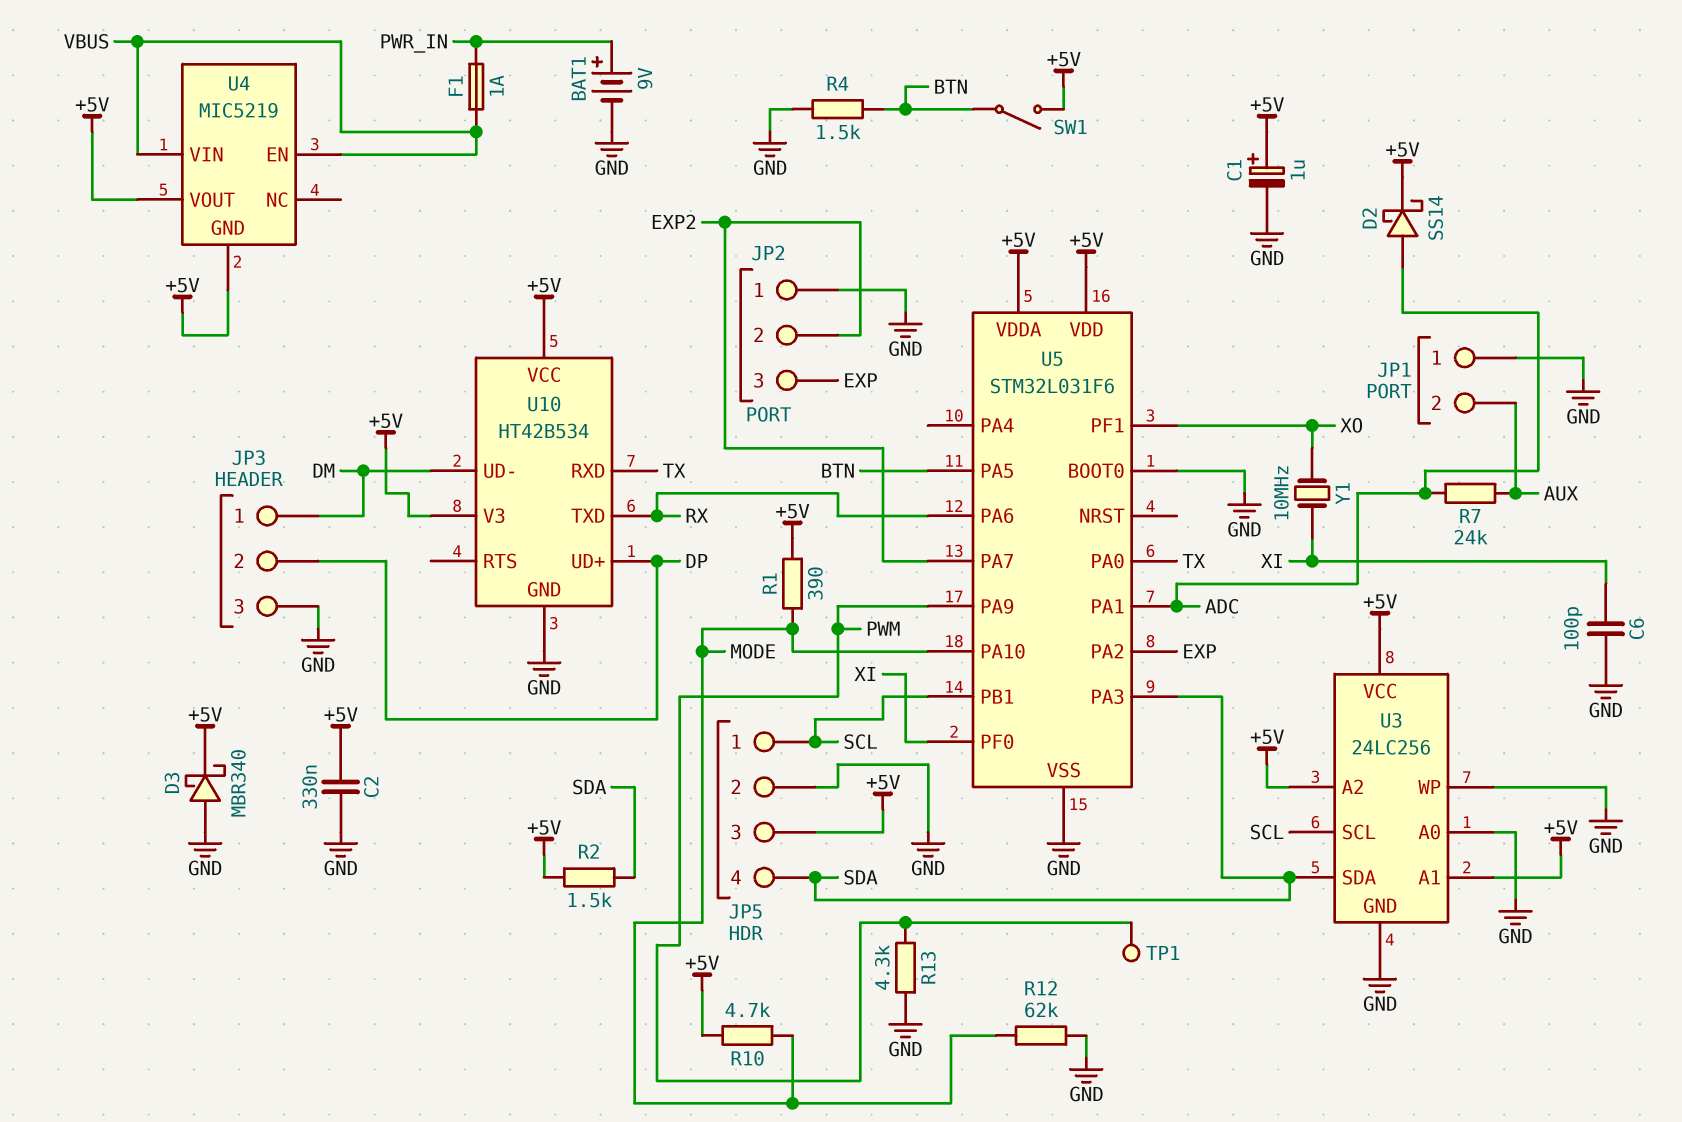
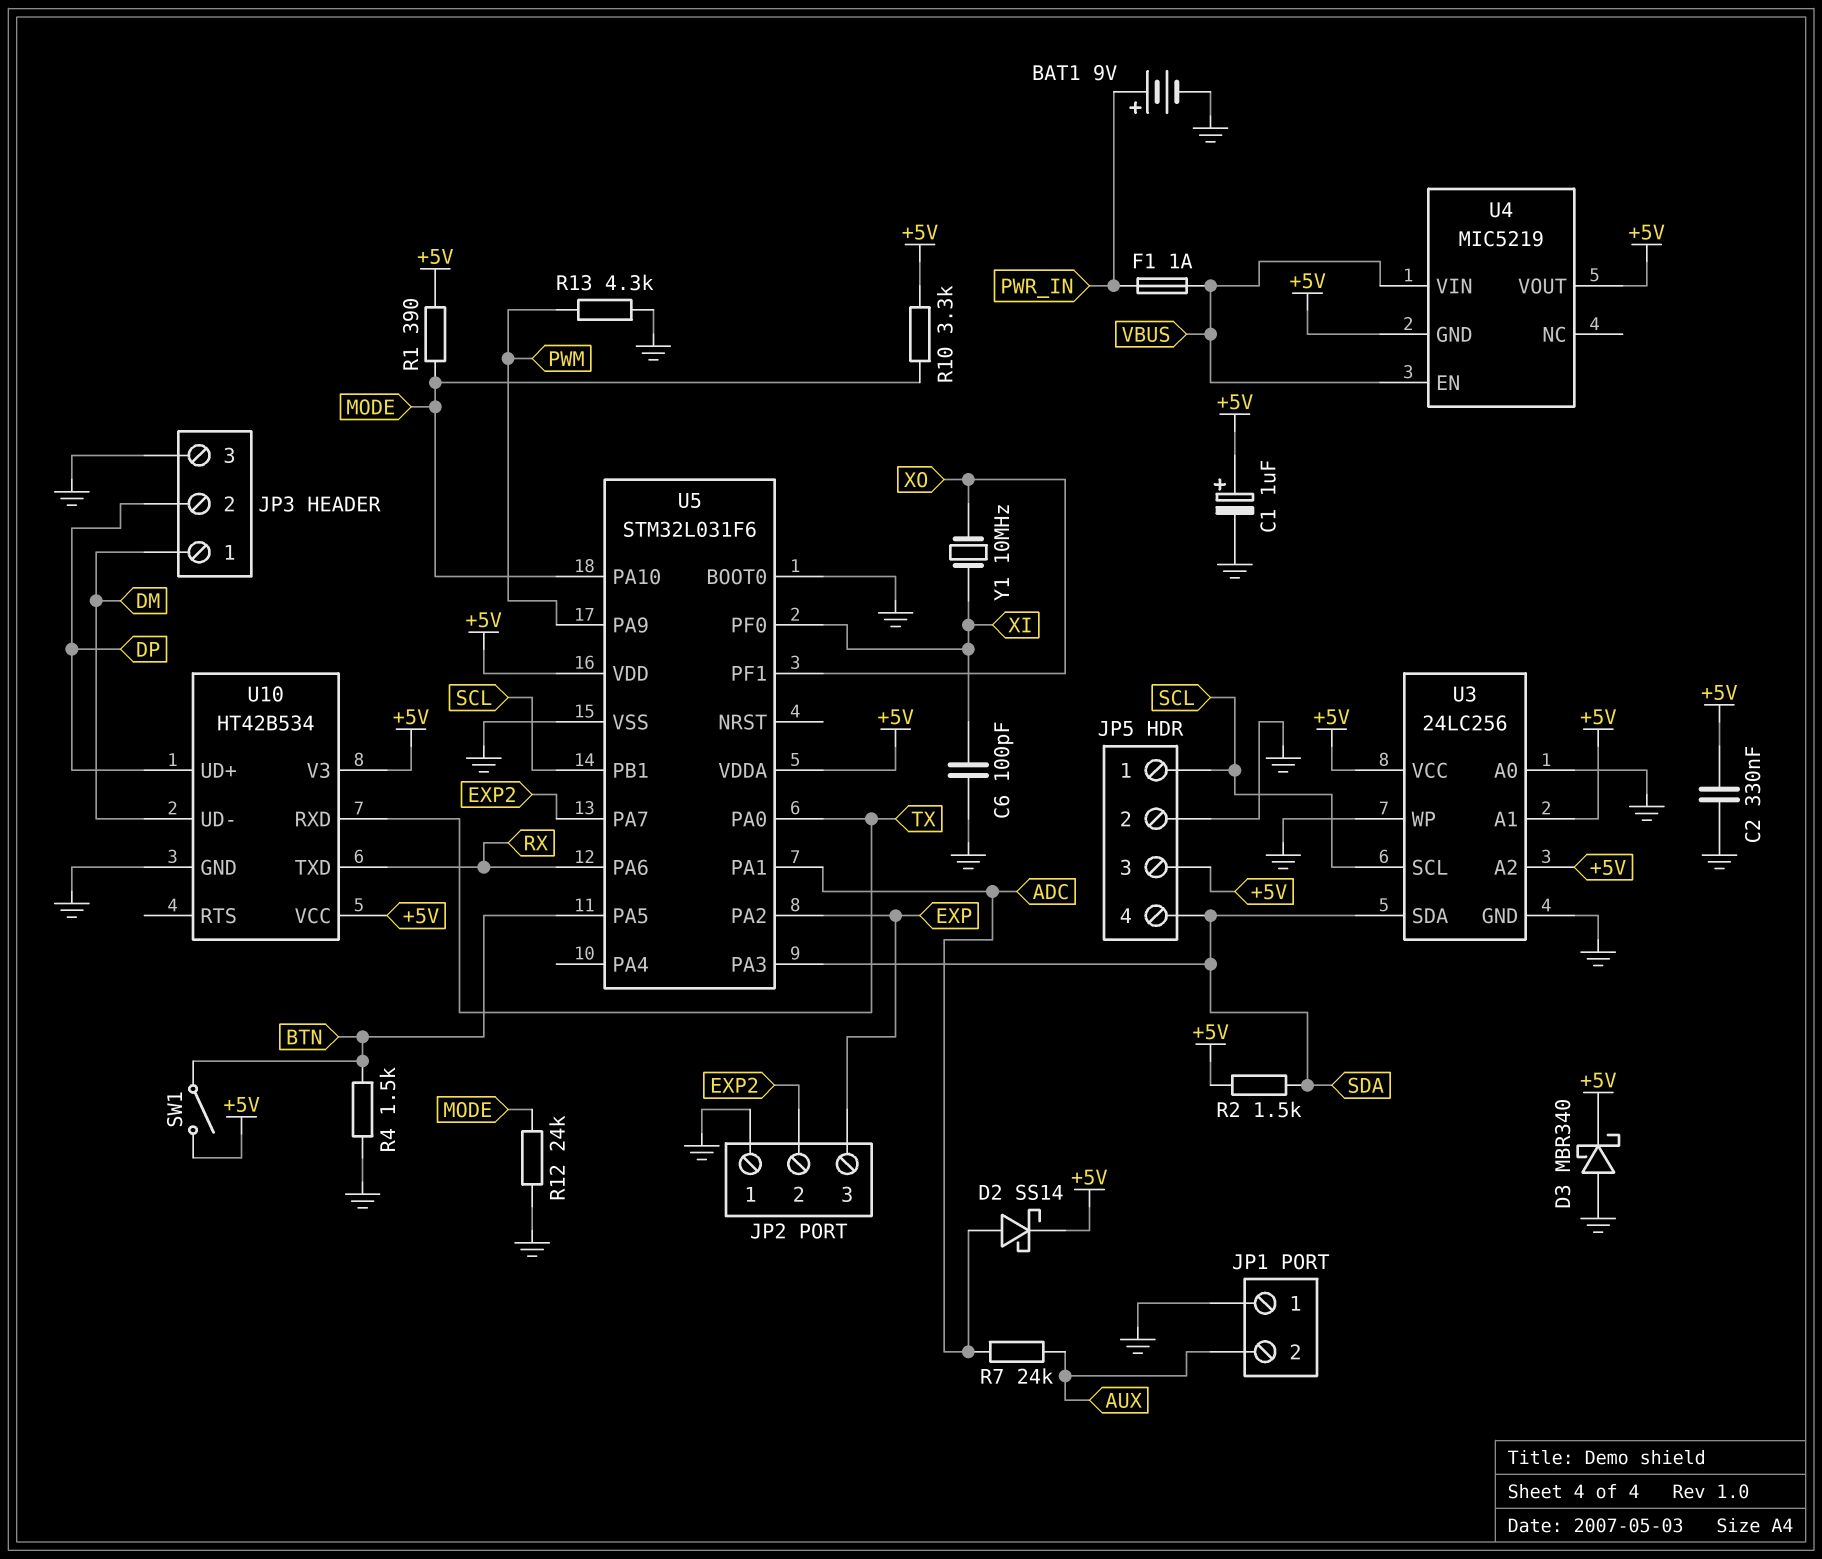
R10: 4.7k (+5V, MODE) -> 3.3k (+5V, MODE)
R12: 62k (GND, MODE) -> 24k (GND, MODE)
TP1: test point (PWM) -> none

